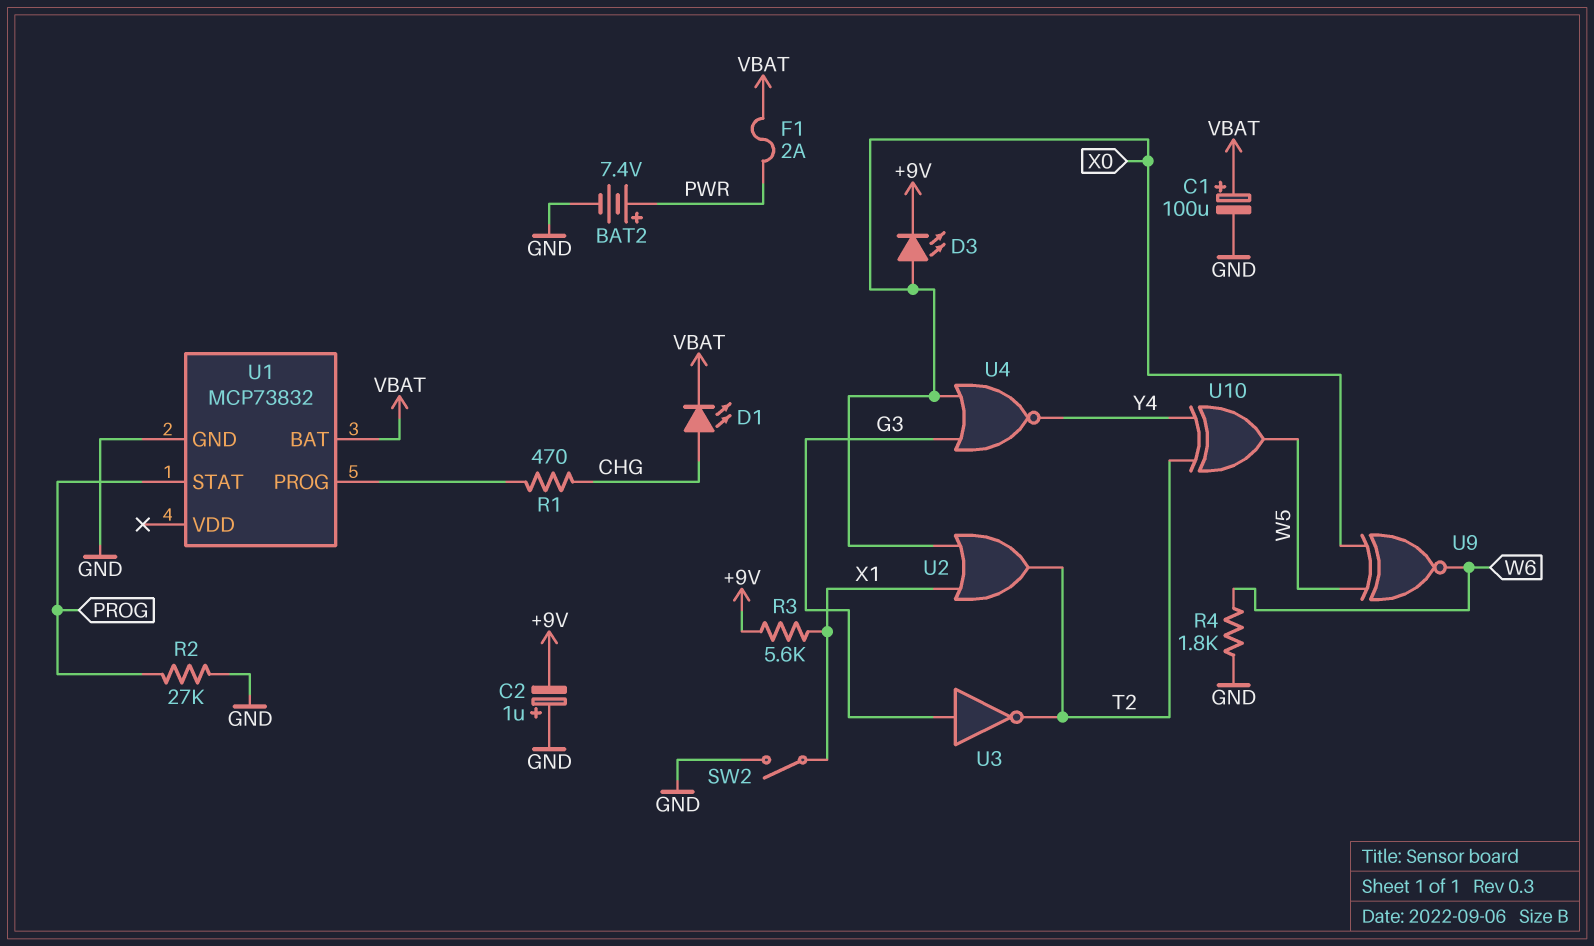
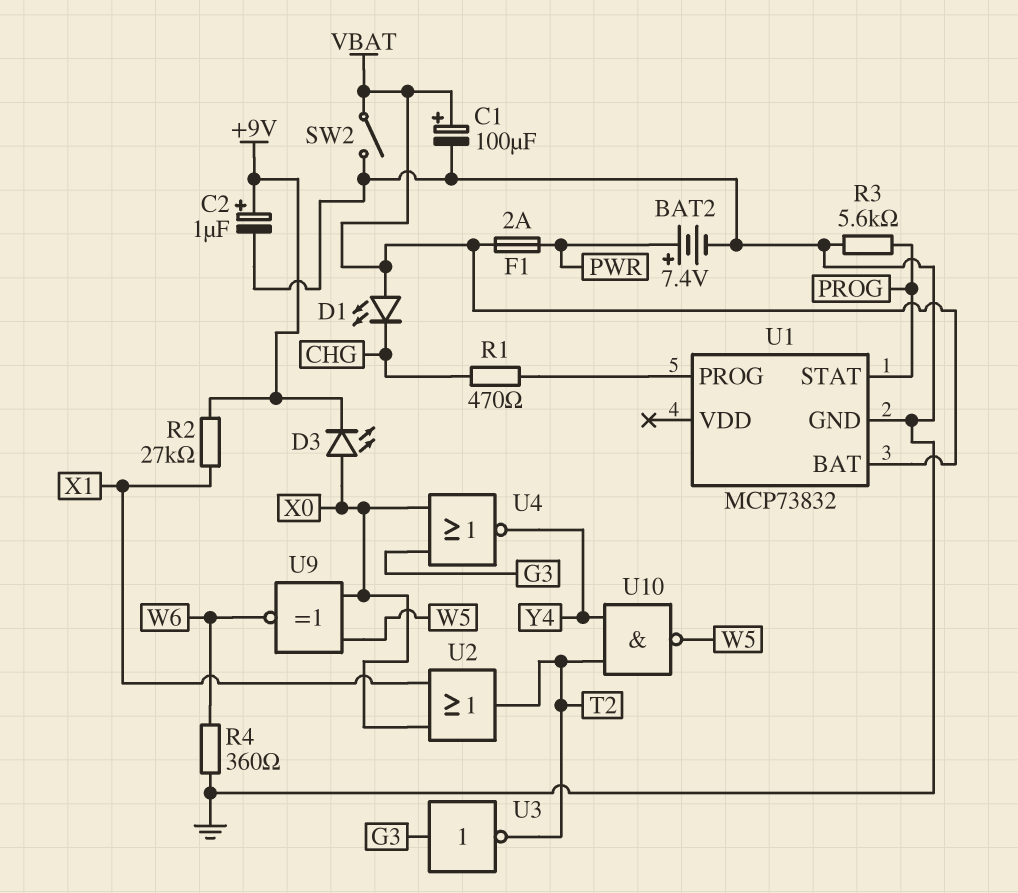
C2: 1uF (plus GND, minus +9V) -> 1uF (plus +9V, minus GND)
D1: LED (A CHG, K VBAT) -> LED (A VBAT, K CHG)
R2: 27k (GND, PROG) -> 27k (+9V, X1)
R3: 5.6k (+9V, X1) -> 5.6k (GND, PROG)
R4: 1.8k (GND, W6) -> 360 (GND, W6)
SW2: switch (GND, X1) -> switch (GND, VBAT)
U10: XOR (in T2, in Y4, out W5) -> NAND (in T2, in Y4, out W5)

